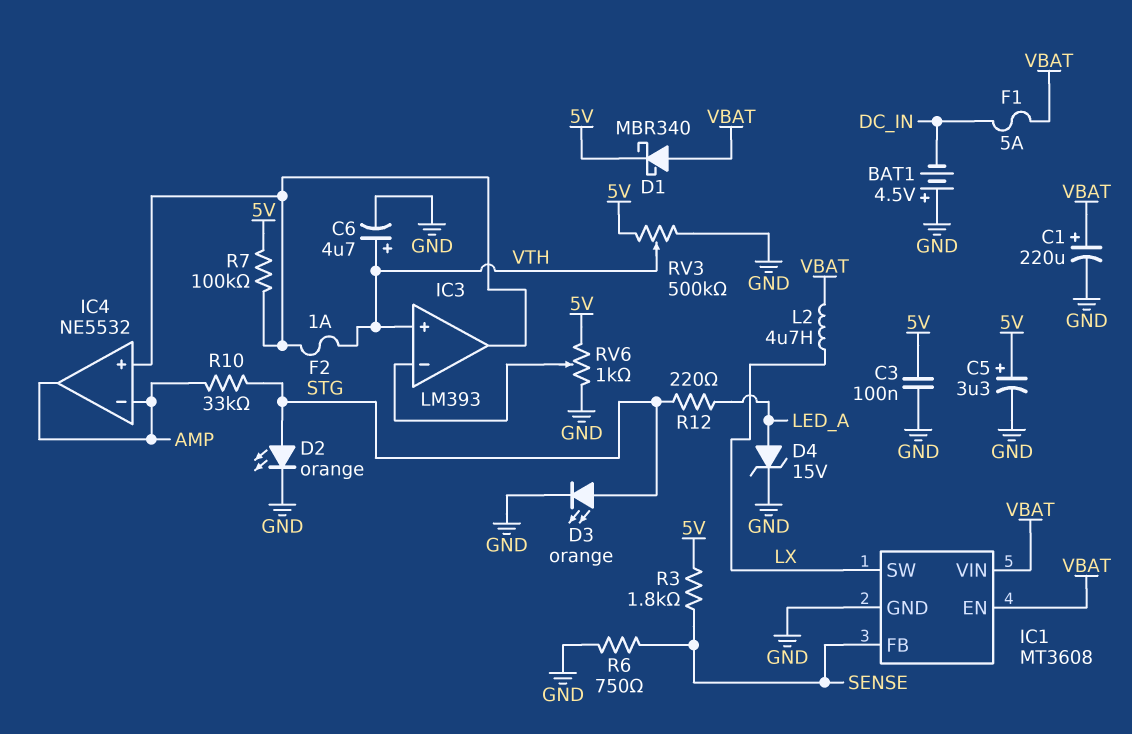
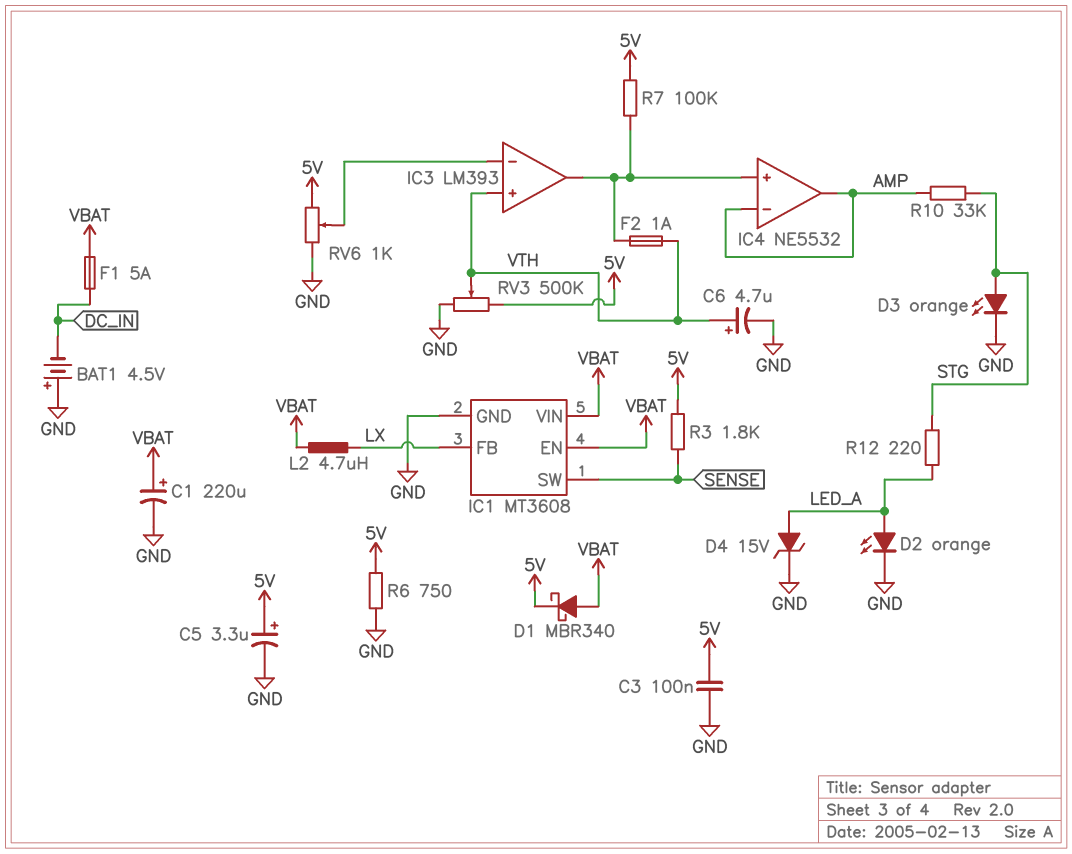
D2: LED orange (A STG, K GND) -> LED orange (A LED_A, K GND)
IC1 pin FB: SENSE -> LX
IC1 pin SW: LX -> SENSE
R6: 750 (GND, SENSE) -> 750 (5V, GND)

